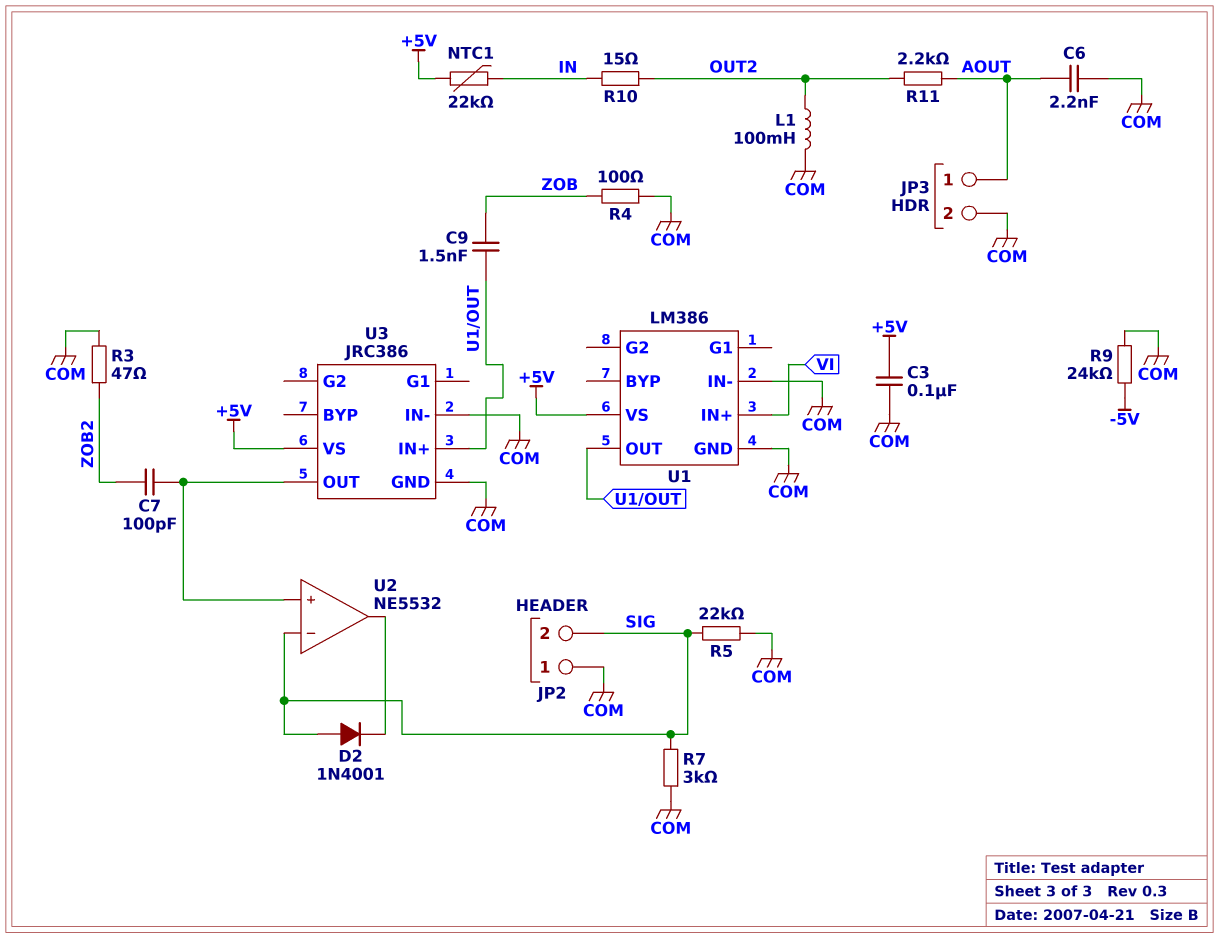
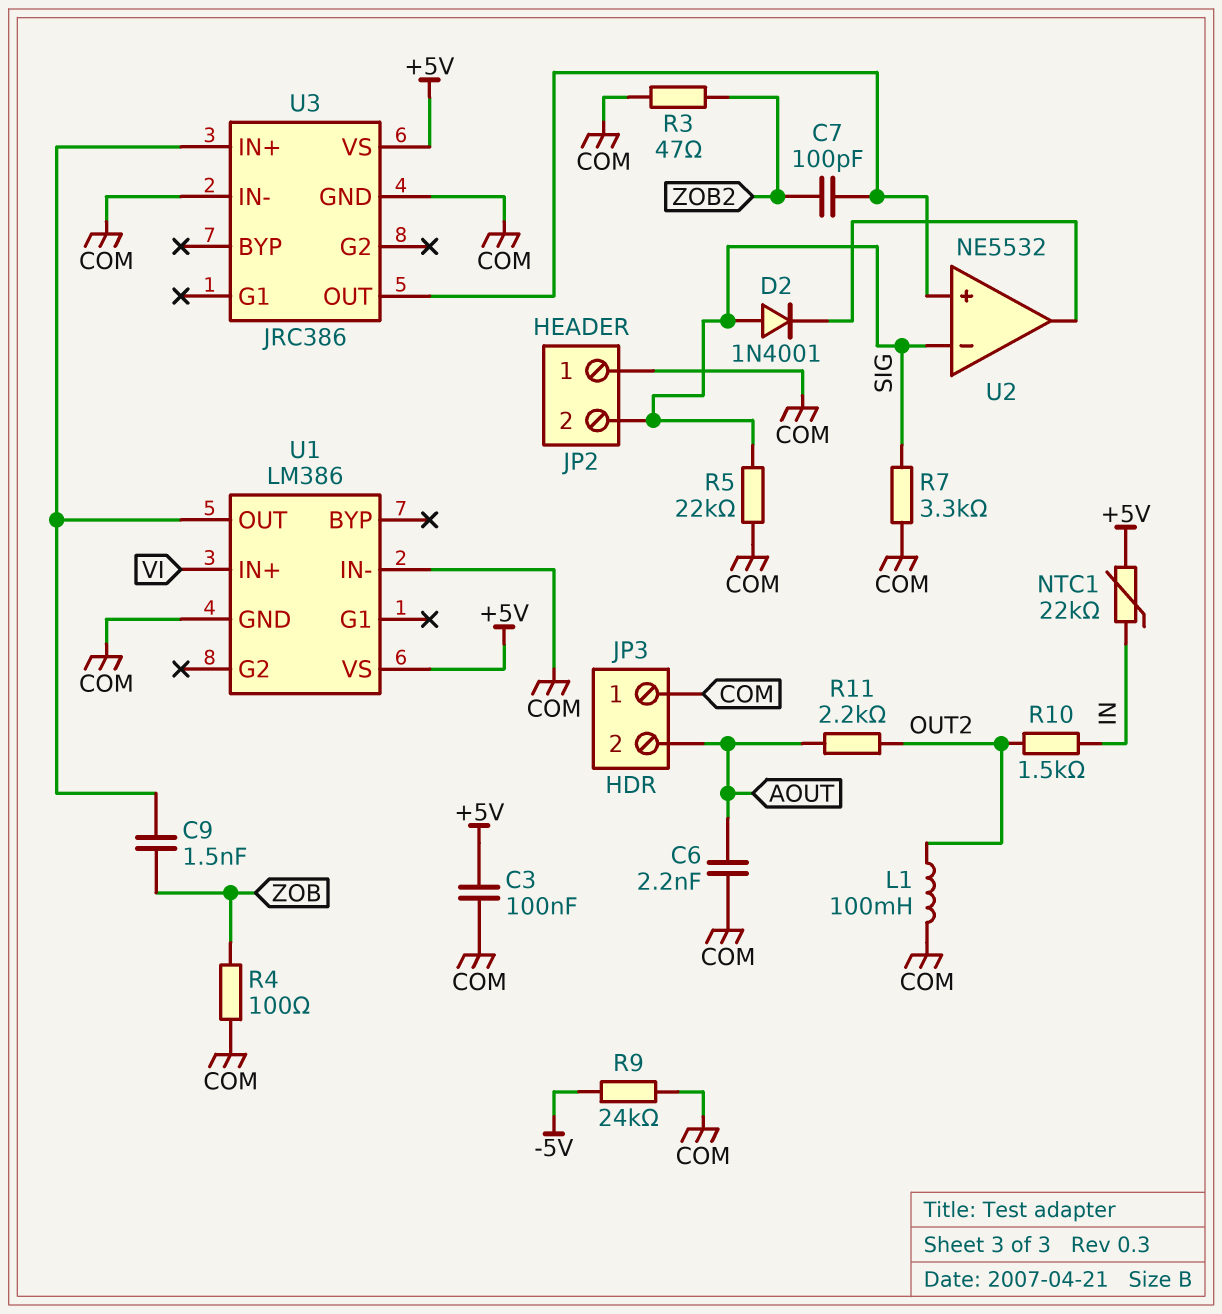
JP3 pin 1: AOUT -> COM
JP3 pin 2: COM -> AOUT
R7: 3k (COM, SIG) -> 3.3k (COM, SIG)
R10: 15 (IN, OUT2) -> 1.5k (IN, OUT2)

